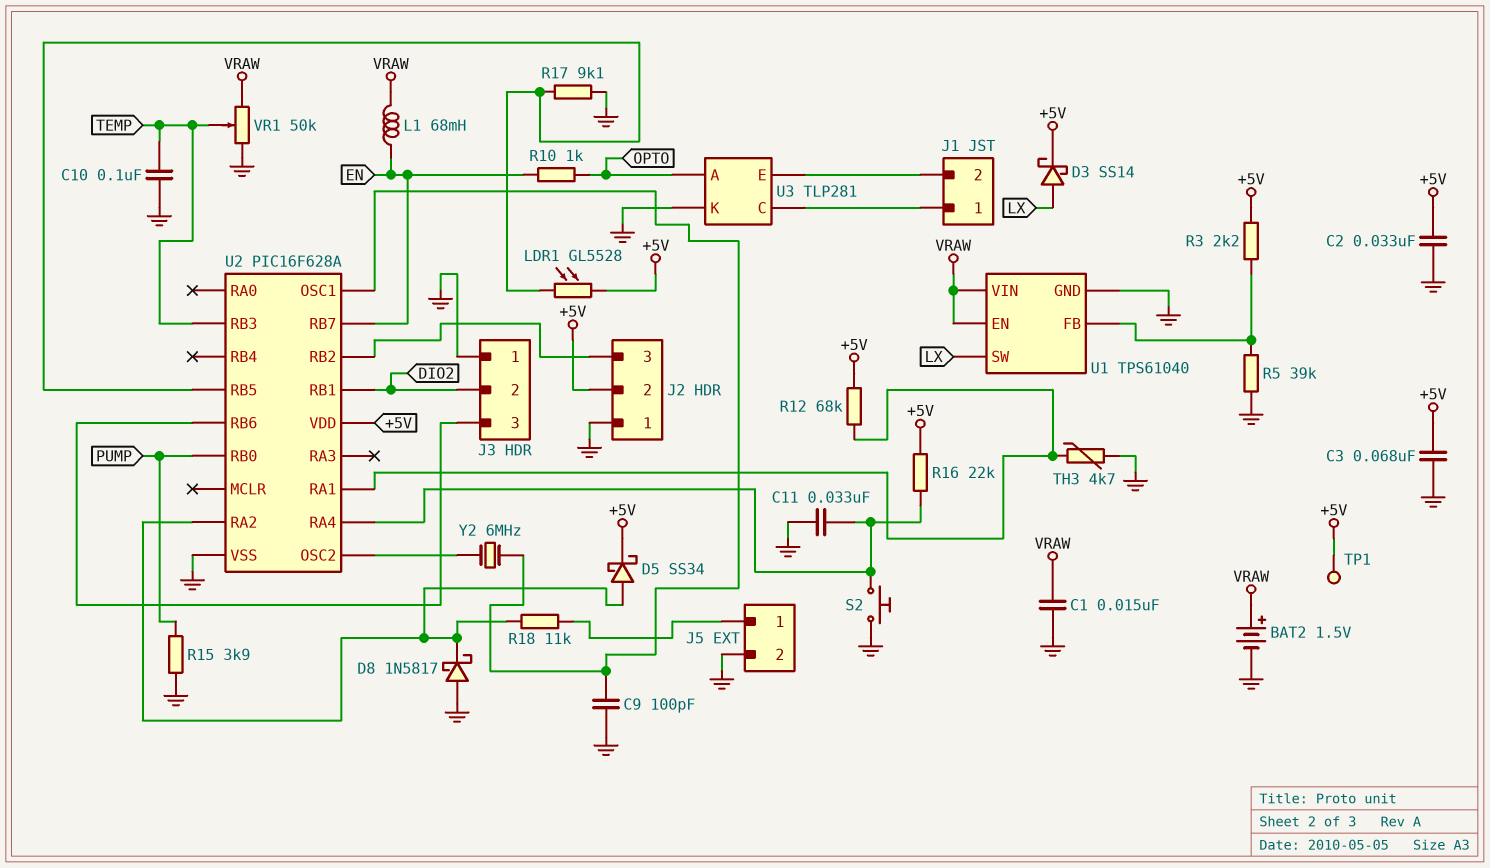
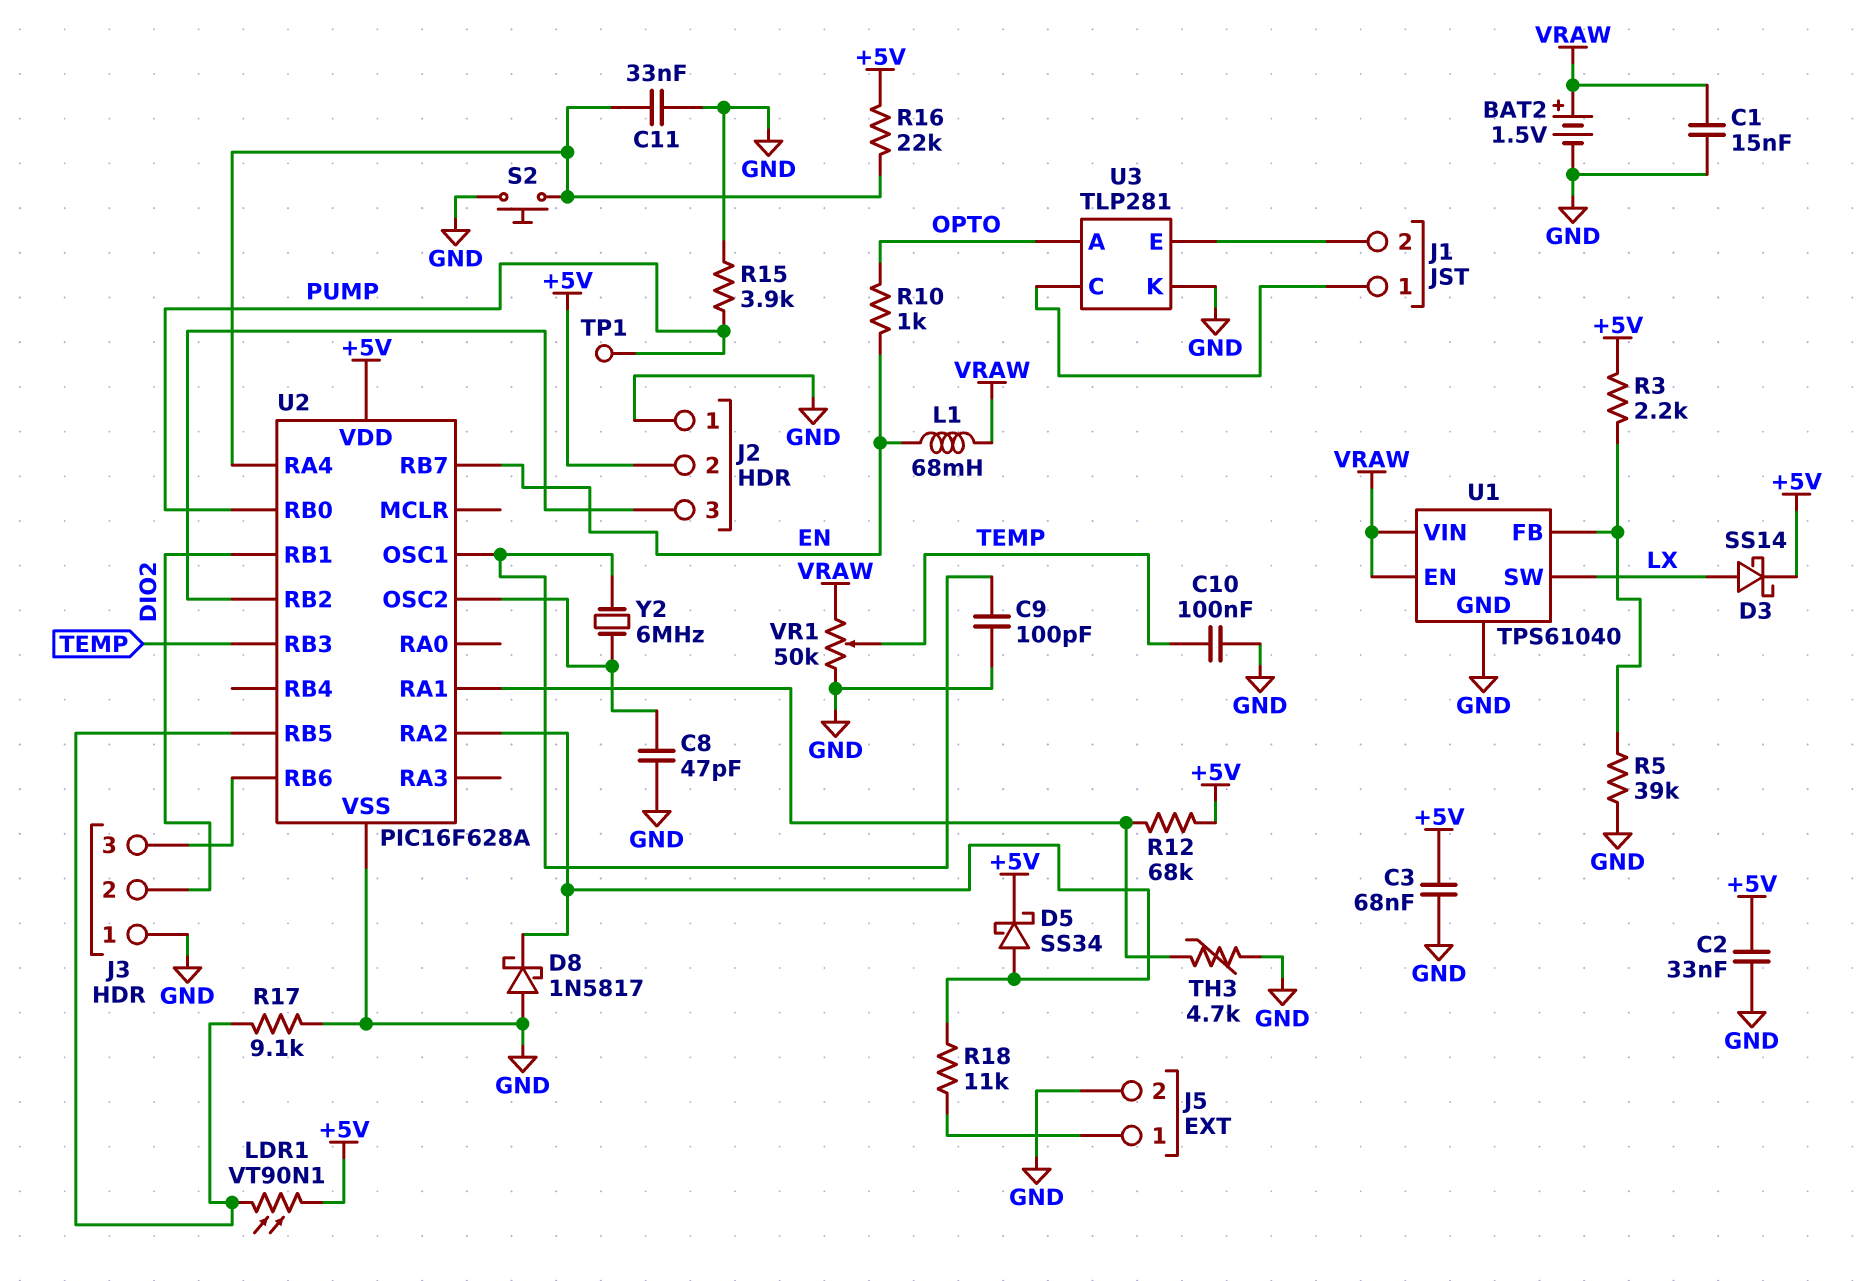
C8: none -> 47pF (GND, U2/OSC2)
LDR1: GL5528 (+5V, U2/RB5) -> VT90N1 (+5V, U2/RB5)
TP1: test point (+5V) -> test point (PUMP)

